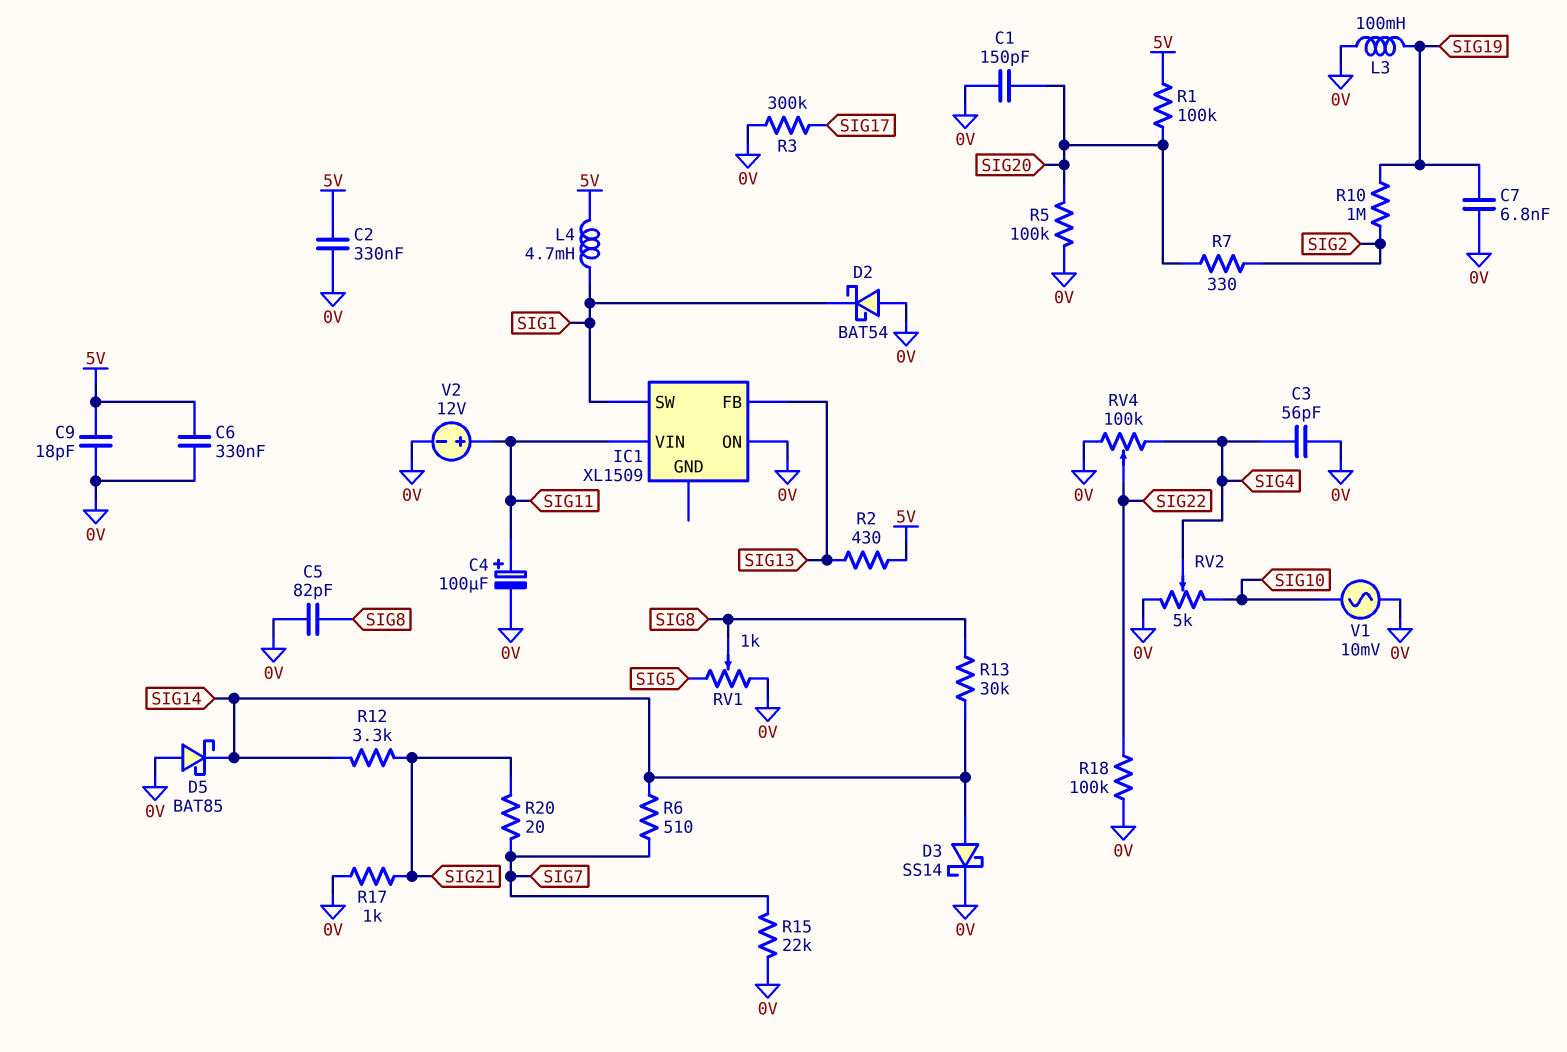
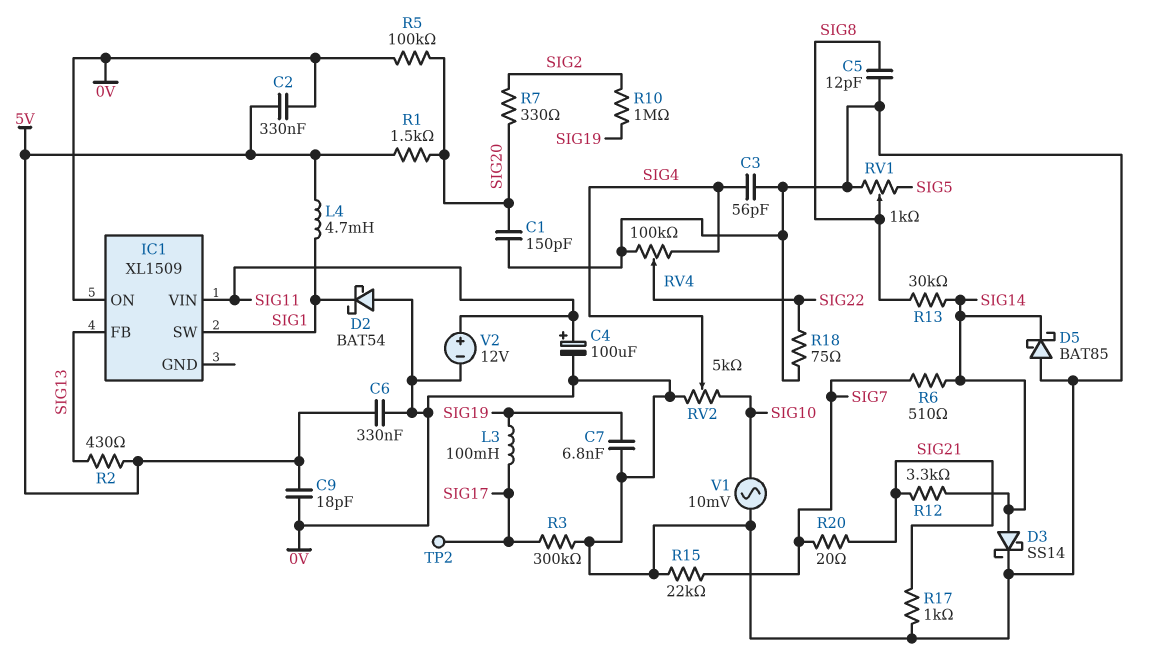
C5: 82pF (0V, SIG8) -> 12pF (0V, SIG8)
L3: 100mH (0V, SIG19) -> 100mH (SIG17, SIG19)
R1: 100k (5V, SIG20) -> 1.5k (5V, SIG20)
R18: 100k (0V, SIG22) -> 75 (0V, SIG22)
TP2: none -> test point (SIG17)

